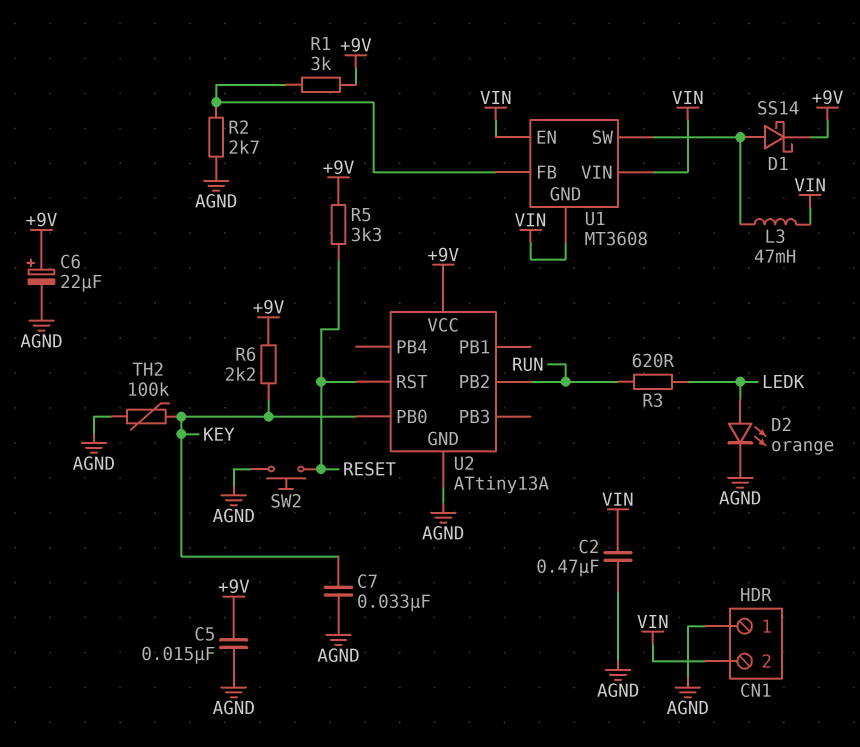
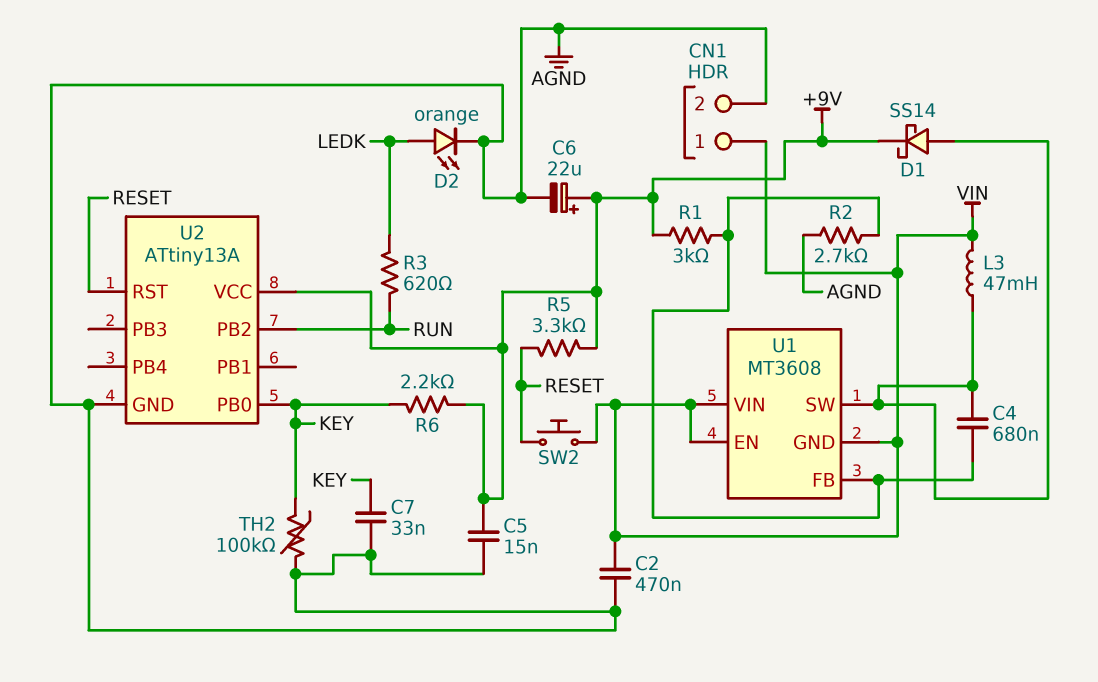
C4: none -> 680nF (U1/FB, U1/SW)
CN1 pin 1: AGND -> VIN
CN1 pin 2: VIN -> AGND
SW2: button (AGND, RESET) -> button (RESET, VIN)

